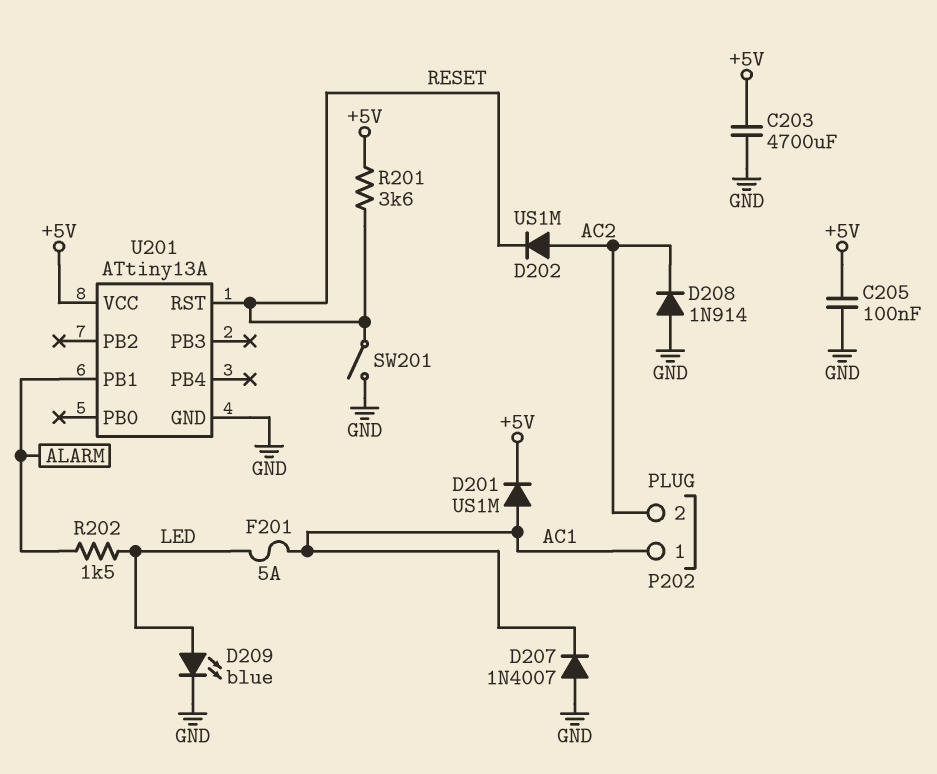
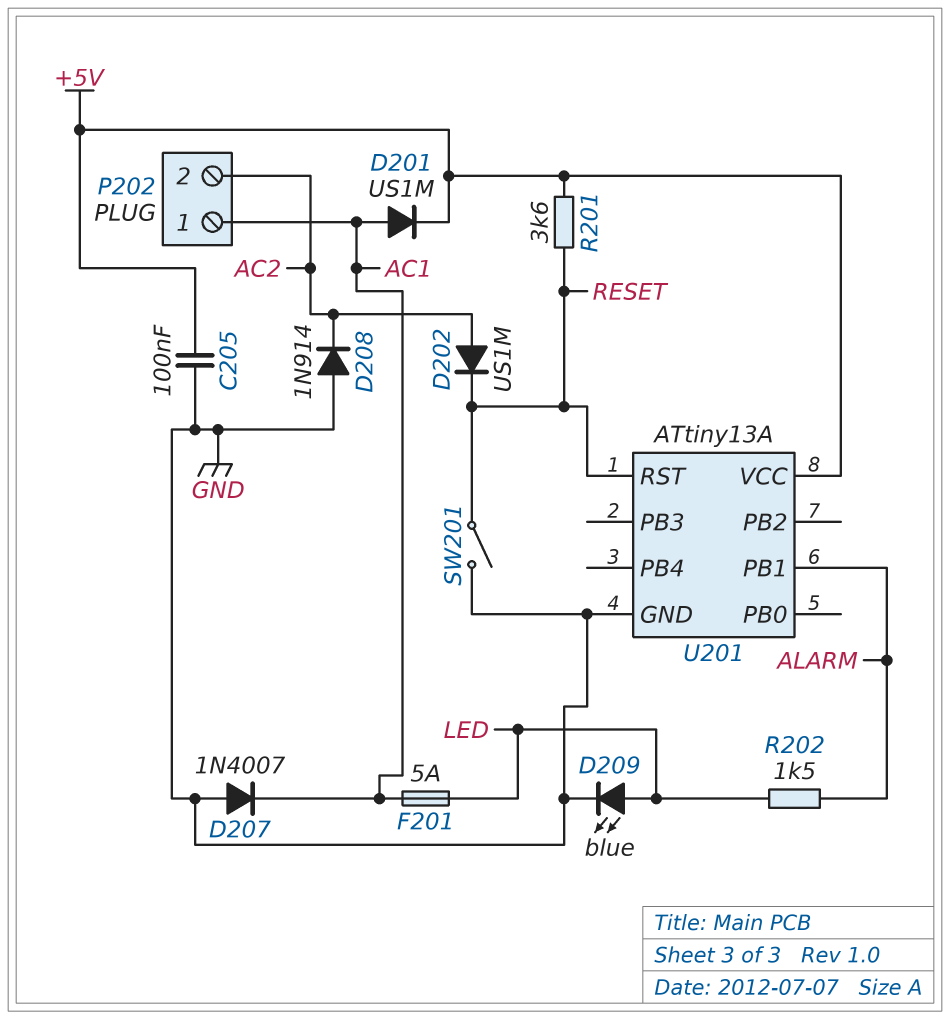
C203: 4700uF (+5V, GND) -> none

